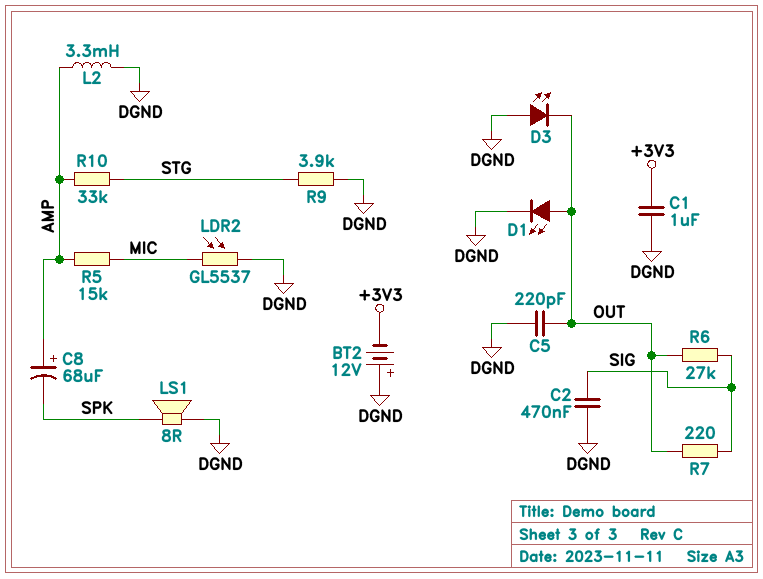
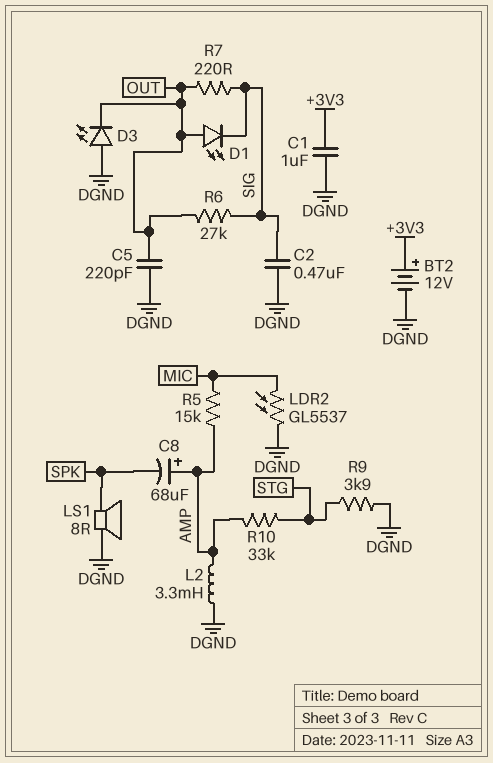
BT2: 12V (plus DGND, minus +3V3) -> 12V (plus +3V3, minus DGND)
D1: LED (A OUT, K DGND) -> LED (A OUT, K SIG)

